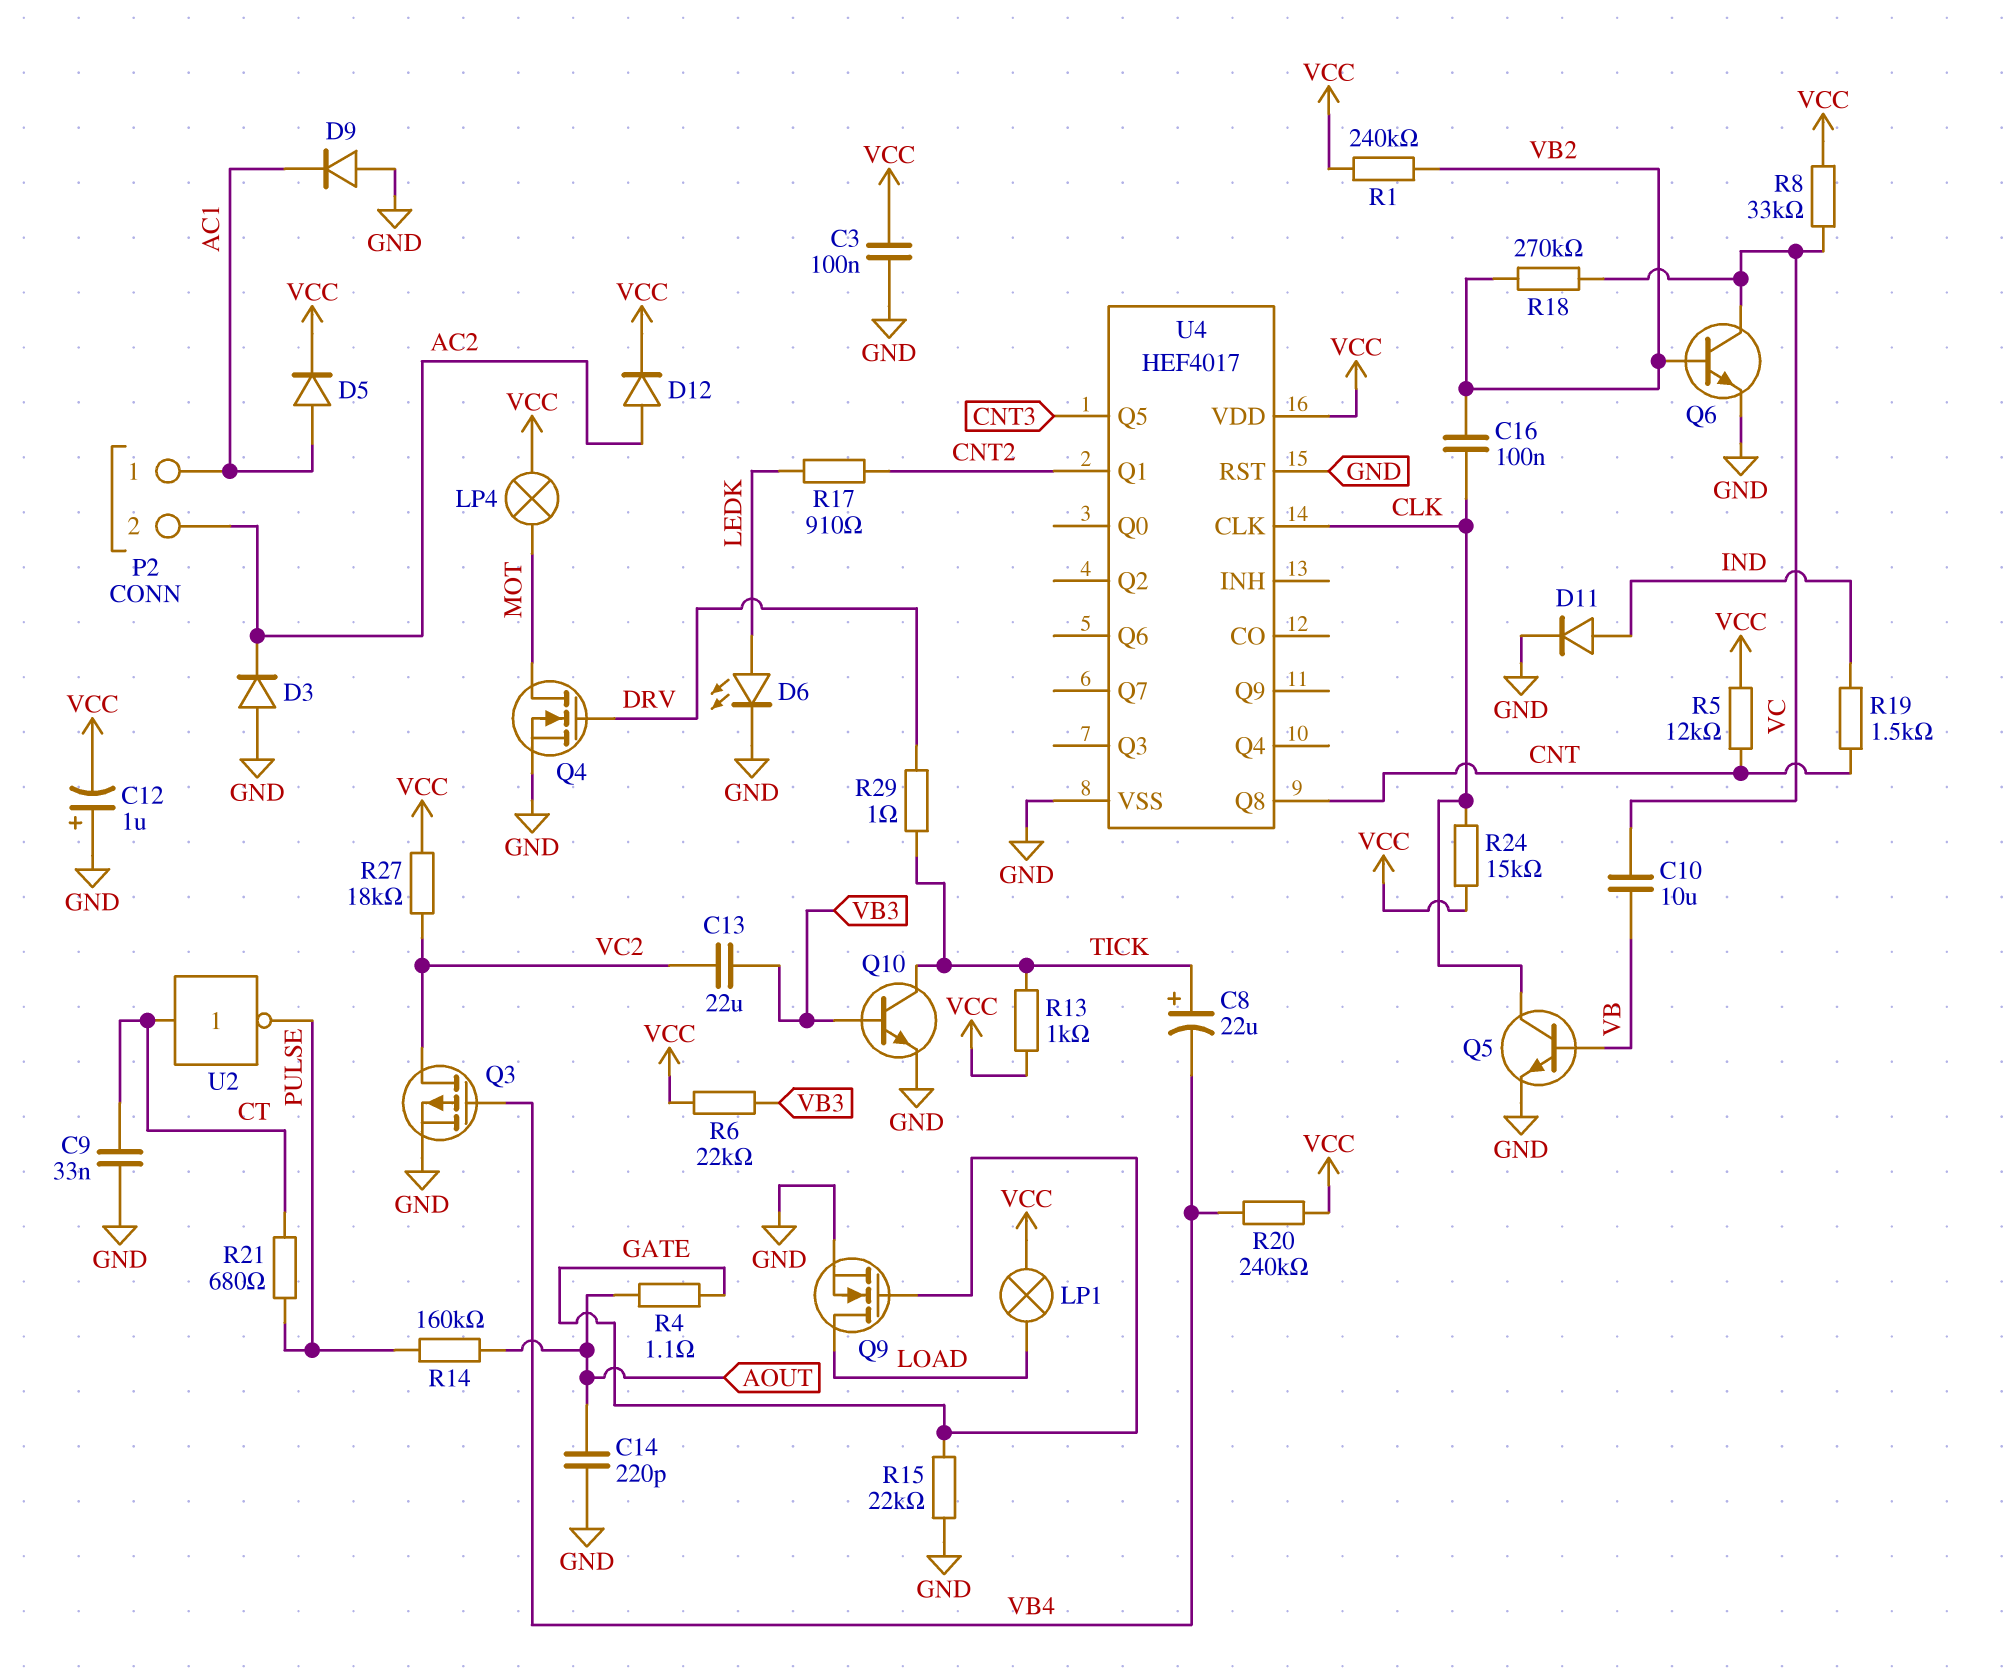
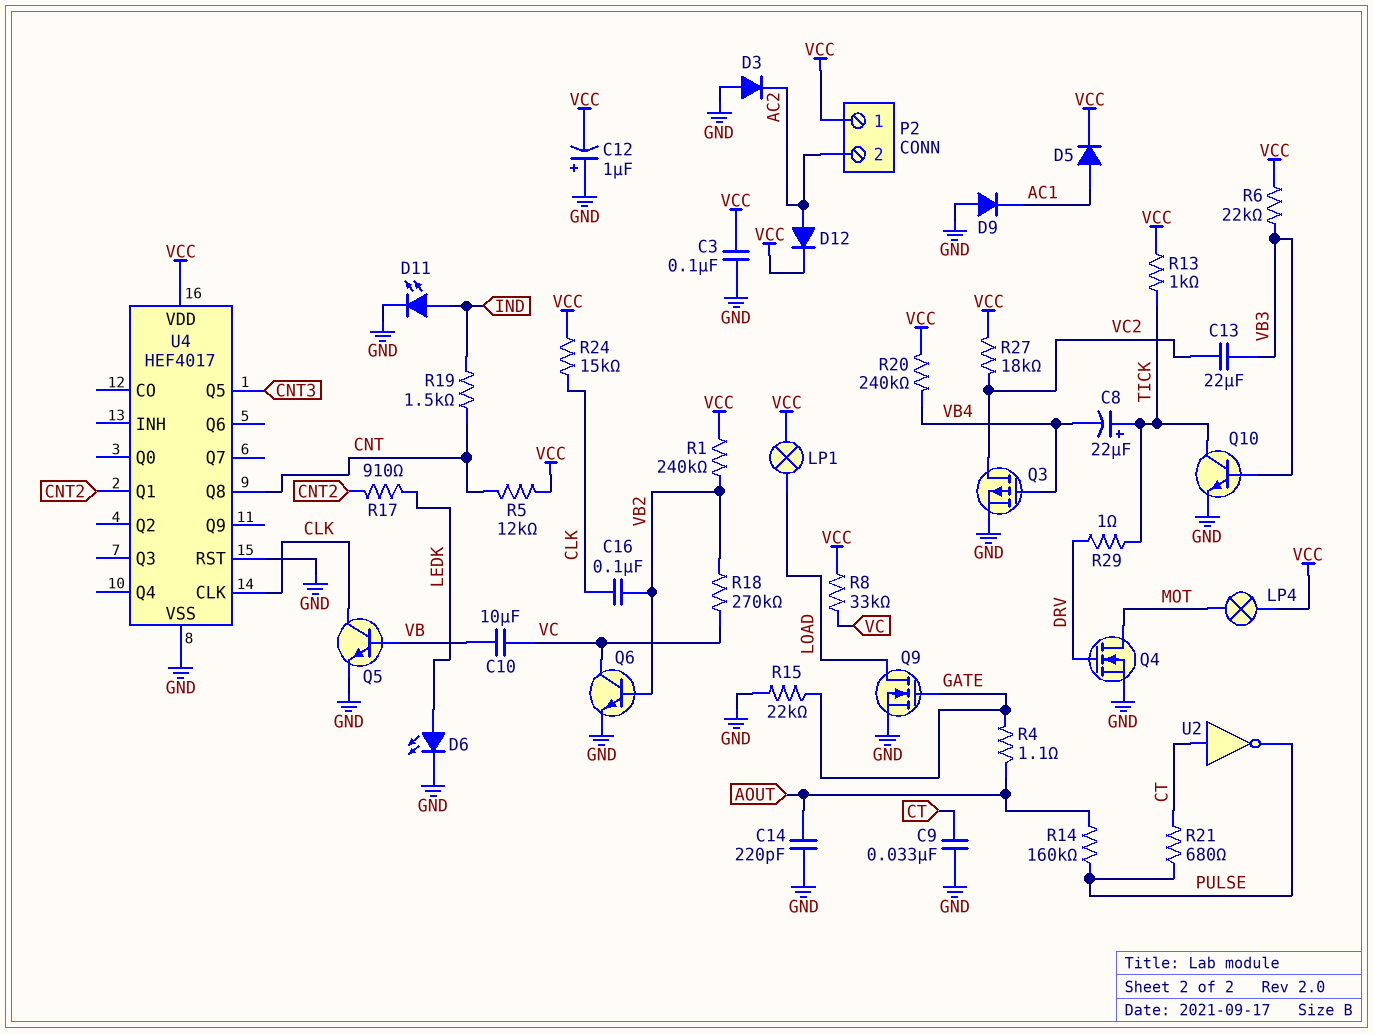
D11: diode (A IND, K GND) -> LED (A IND, K GND)
P2 pin 1: AC1 -> VCC

